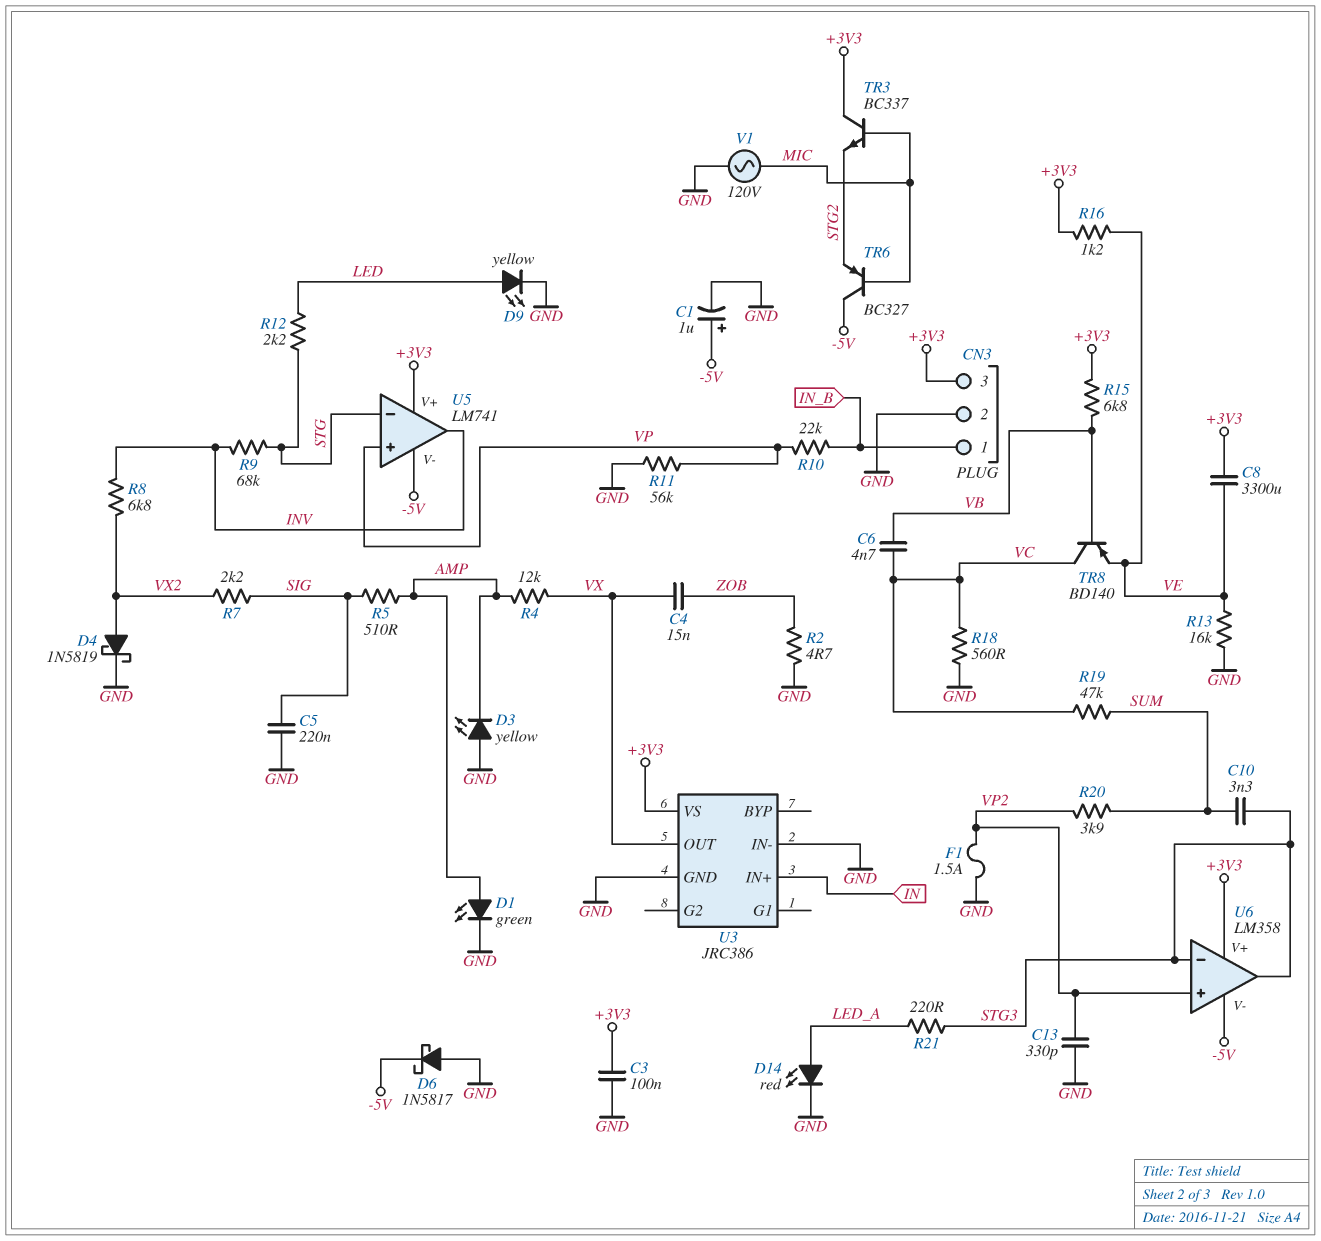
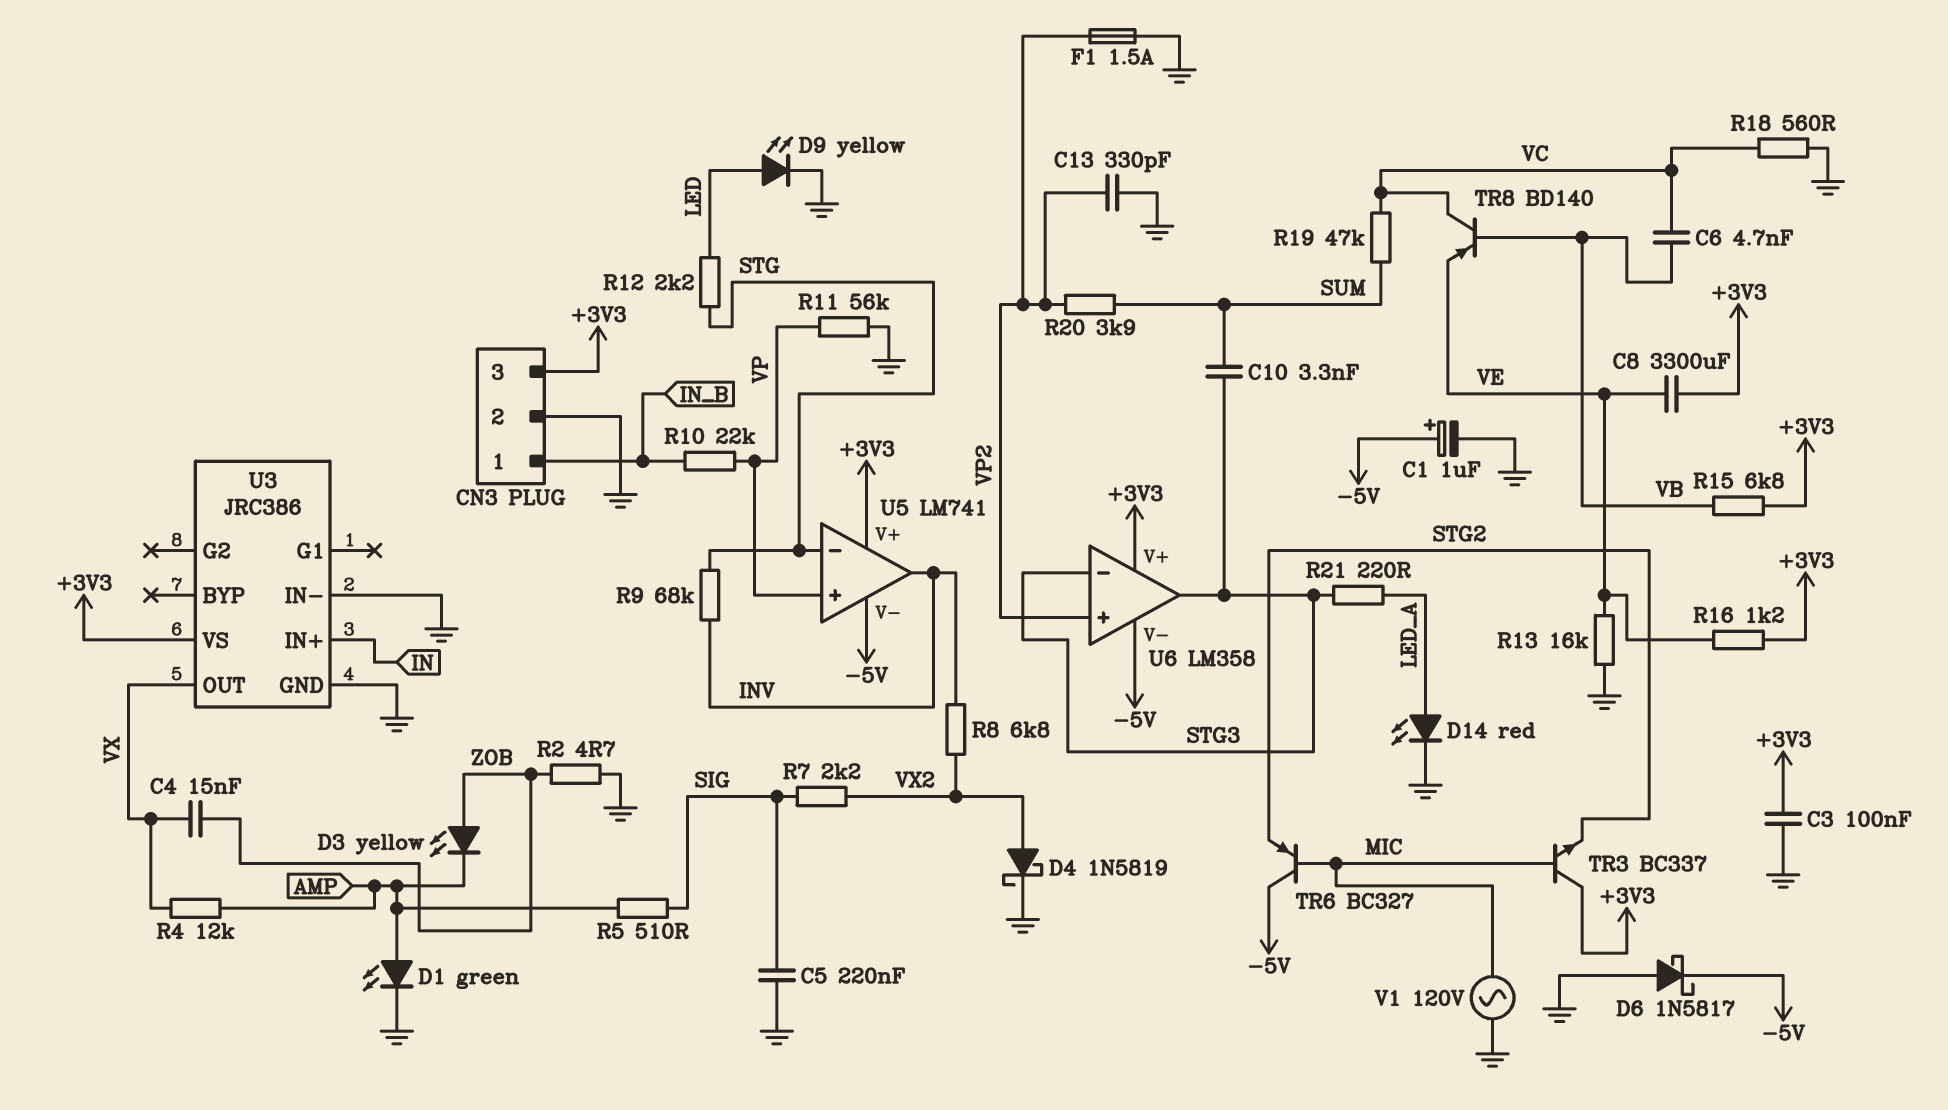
D3: LED yellow (A GND, K AMP) -> LED yellow (A ZOB, K AMP)

